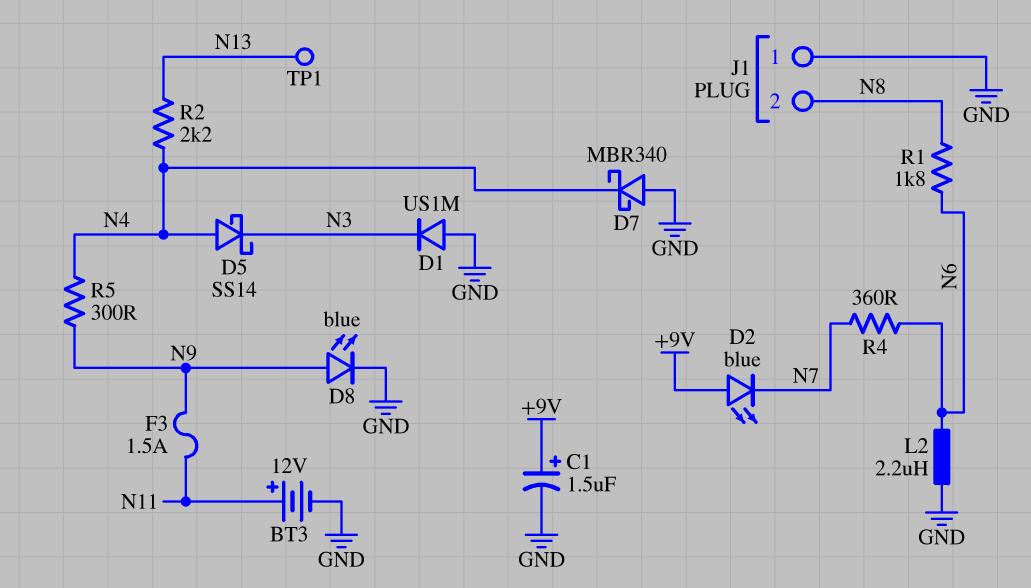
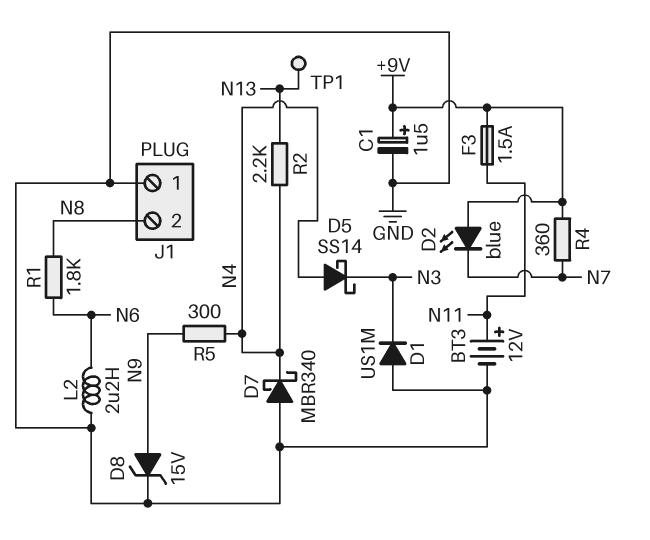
D8: LED blue (A N9, K GND) -> zener 15V (A N9, K GND)
F3: 1.5A (N9, N11) -> 1.5A (+9V, N11)
R4: 360 (N6, N7) -> 360 (+9V, N7)

